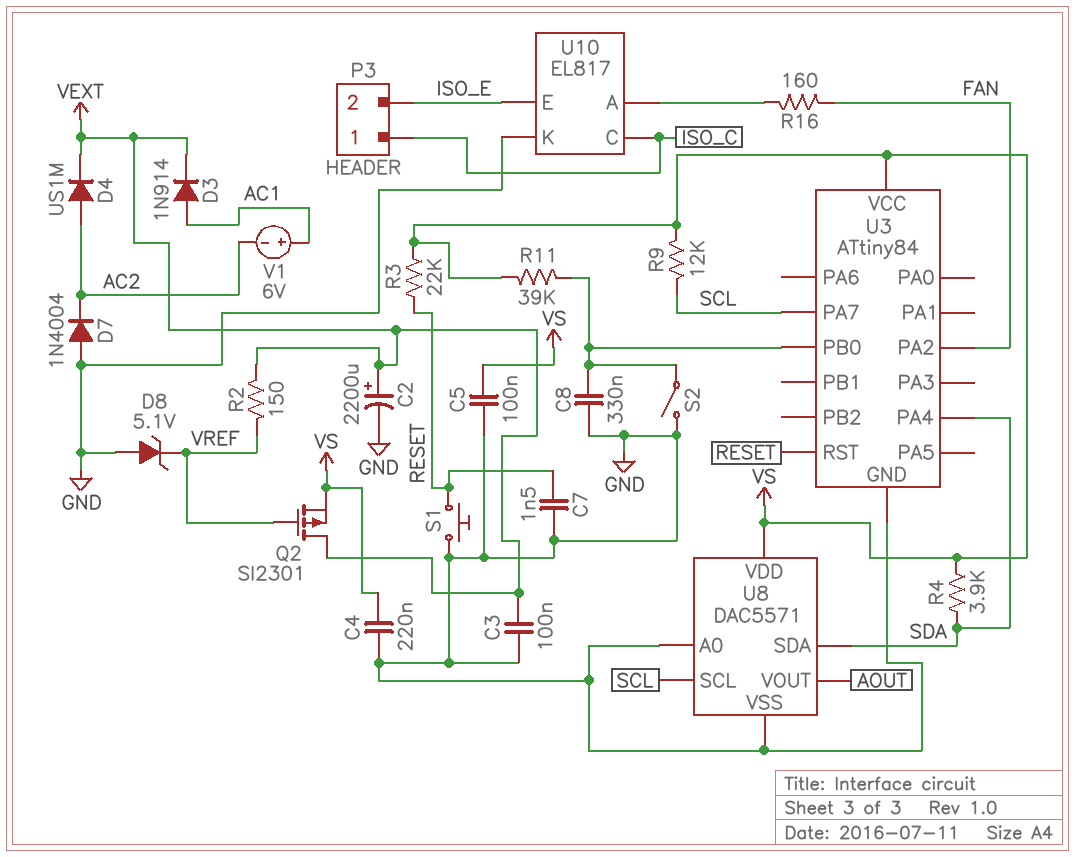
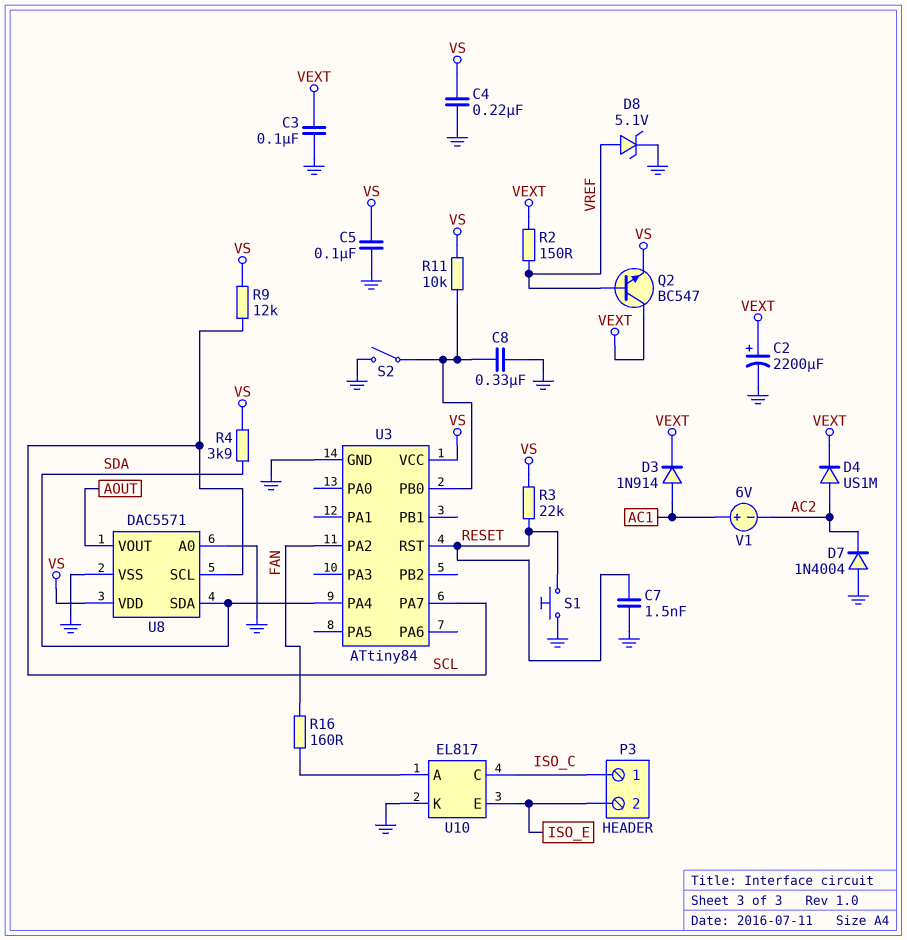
D8: zener 5.1V (A GND, K VREF) -> zener 5.1V (A VREF, K GND)
Q2: PMOS SI2301 (G VREF, D VEXT, S VS) -> NPN BC547 (B VREF, C VEXT, E VS)
R11: 39k (U3/PB0, VS) -> 10k (U3/PB0, VS)

